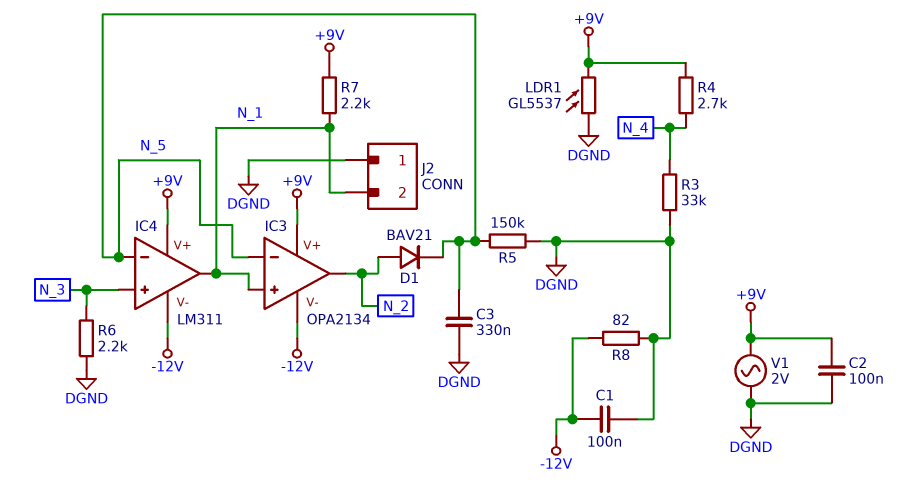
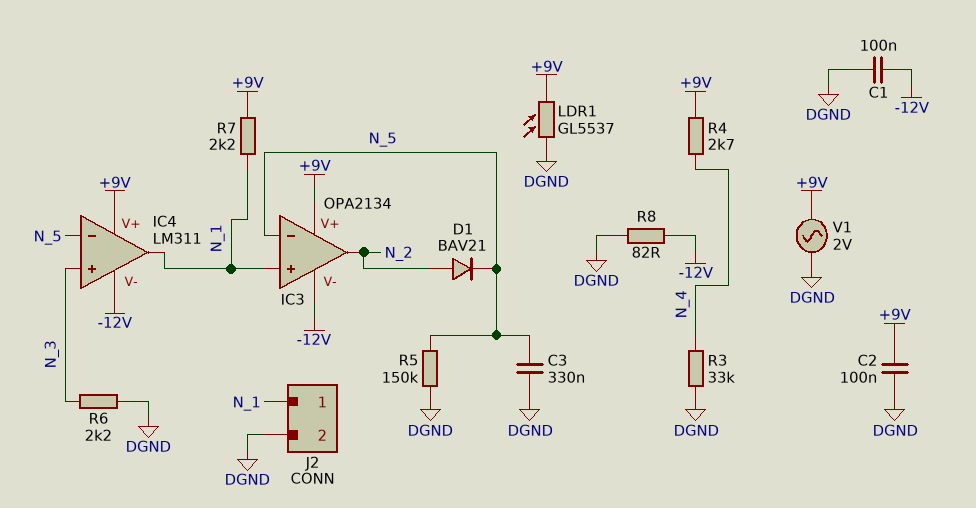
J2 pin 1: DGND -> N_1
J2 pin 2: N_1 -> DGND

